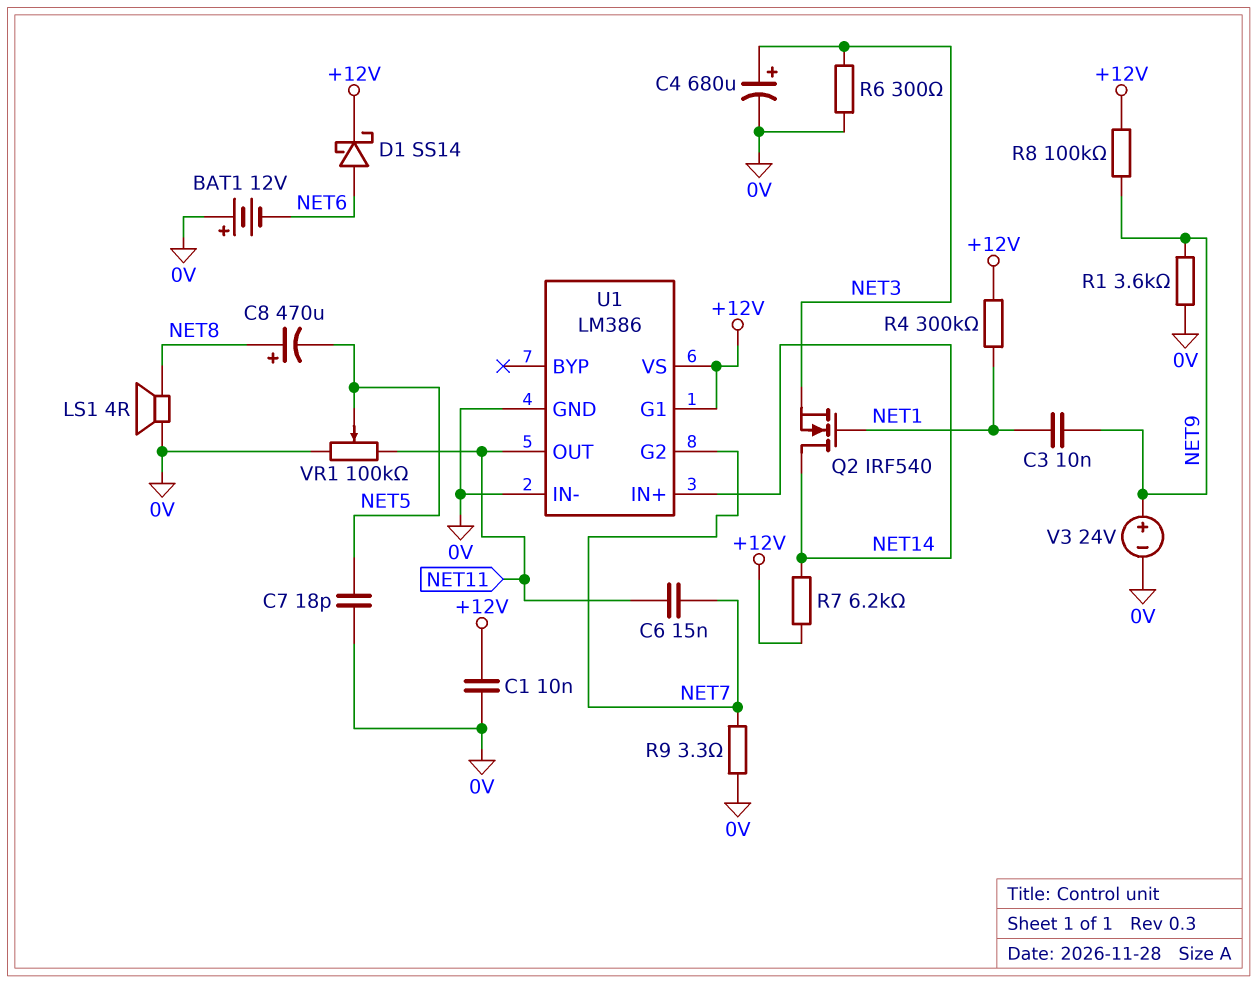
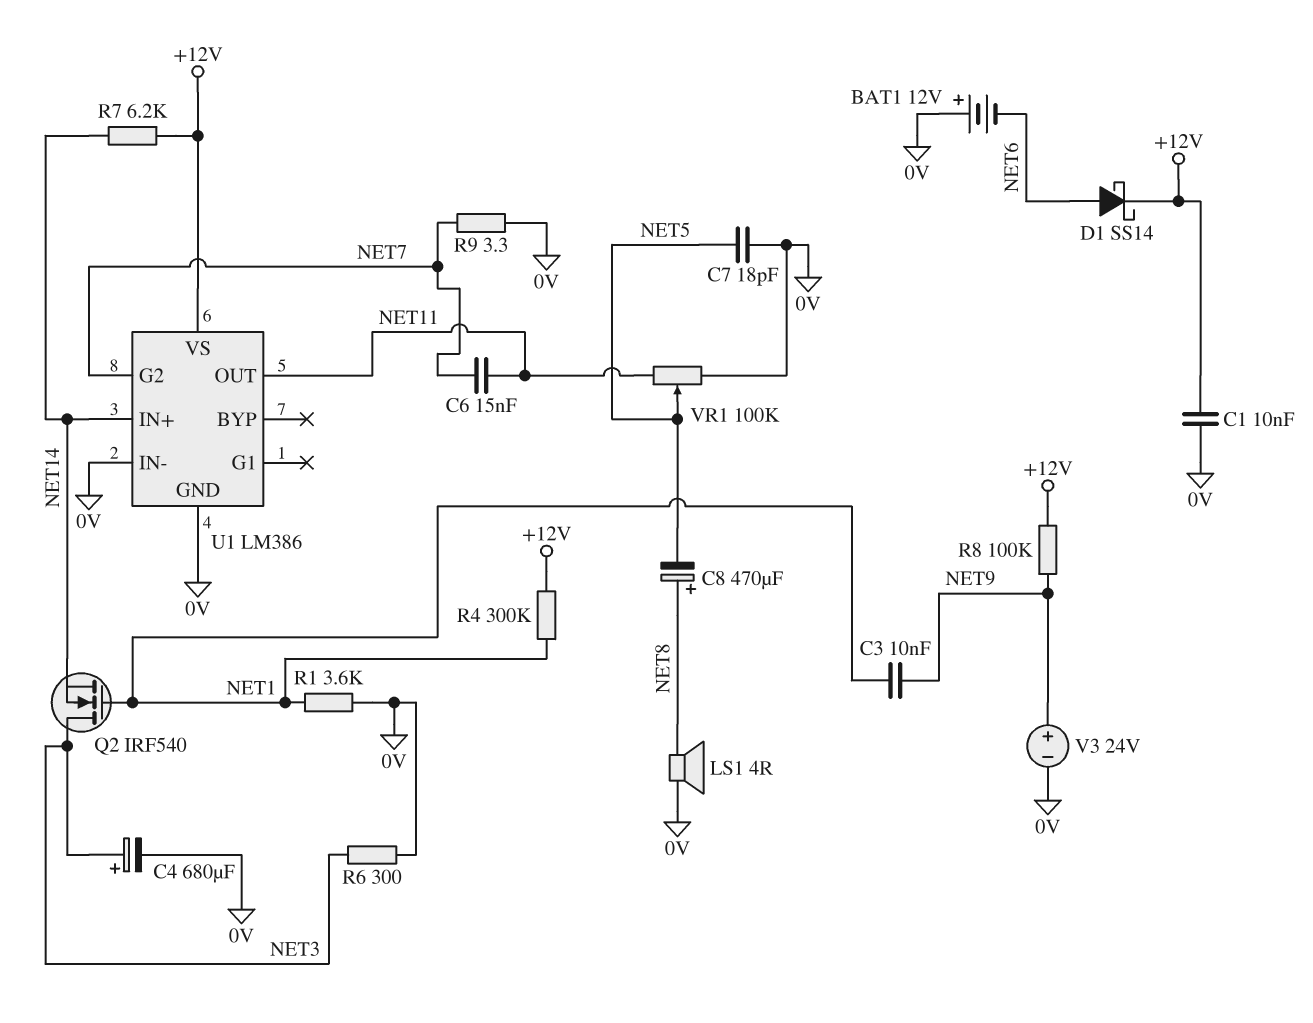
Q2: NMOS IRF540 (G NET1, D NET14, S NET3) -> NMOS IRF540 (G NET1, D NET3, S NET14)
R1: 3.6k (0V, NET9) -> 3.6k (0V, NET1)
U1 pin G1: +12V -> none

